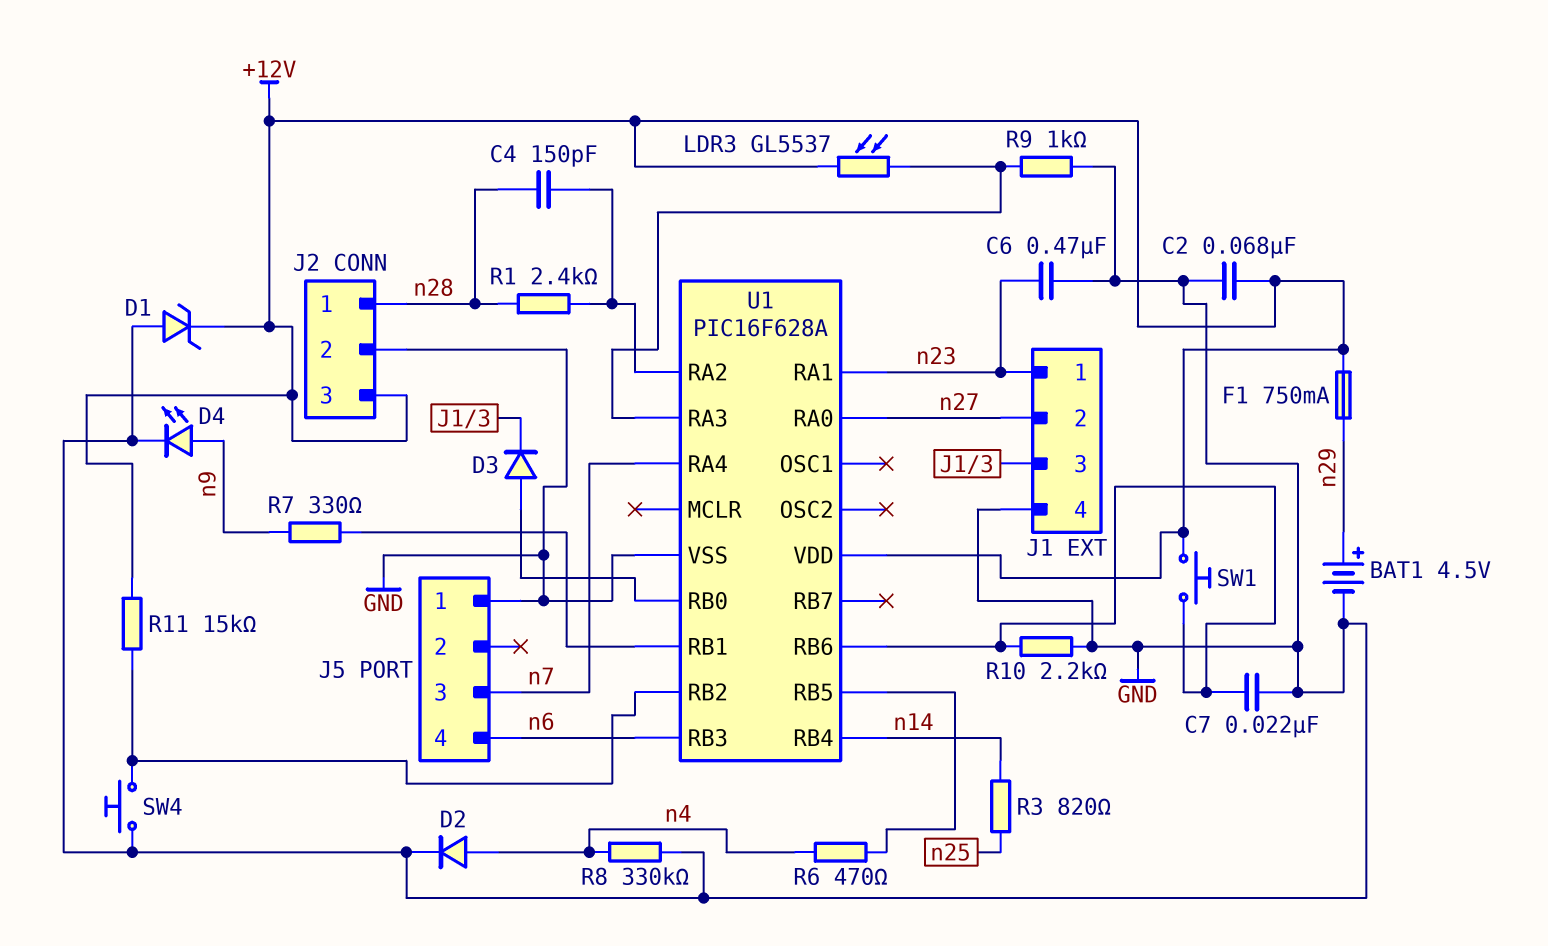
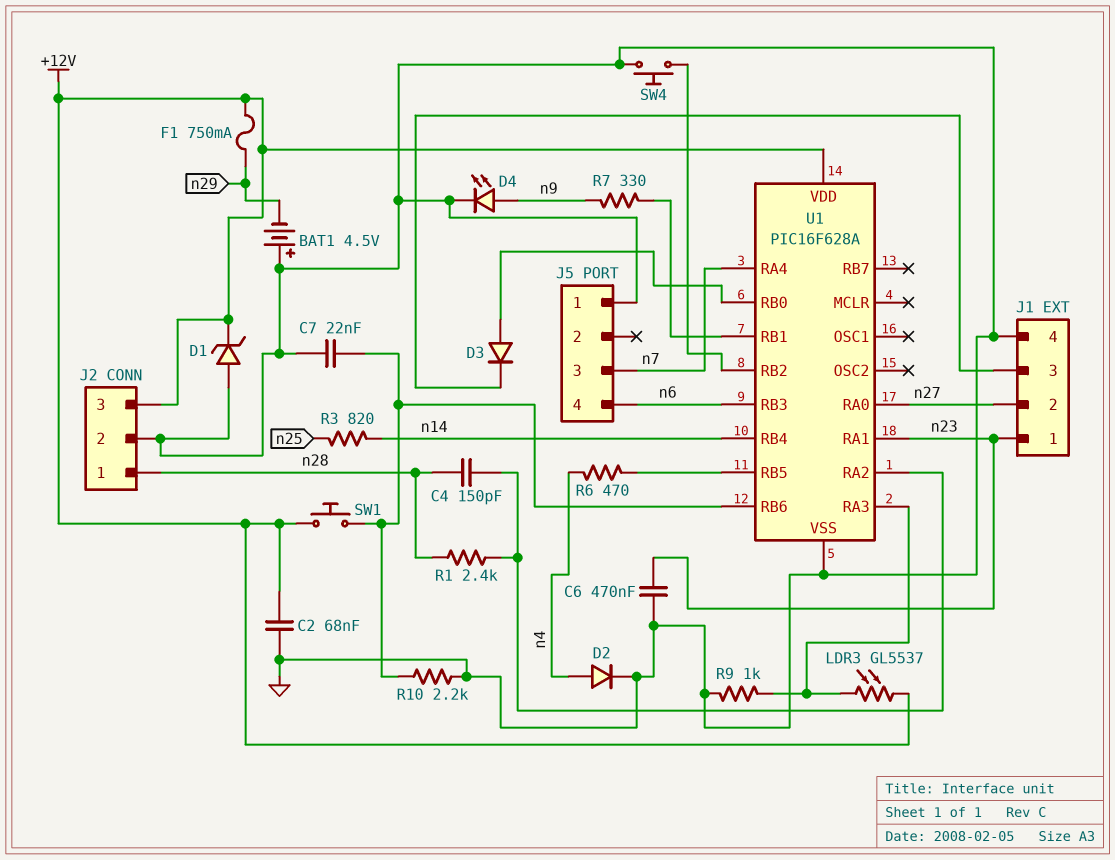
BAT1: 4.5V (plus n29, minus GND) -> 4.5V (plus GND, minus n29)
R8: 330k (GND, n4) -> none
R11: 15k (+12V, U1/RB2) -> none

